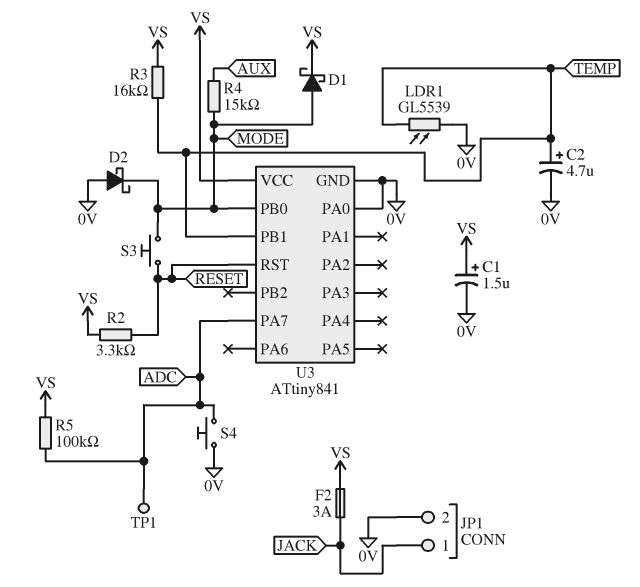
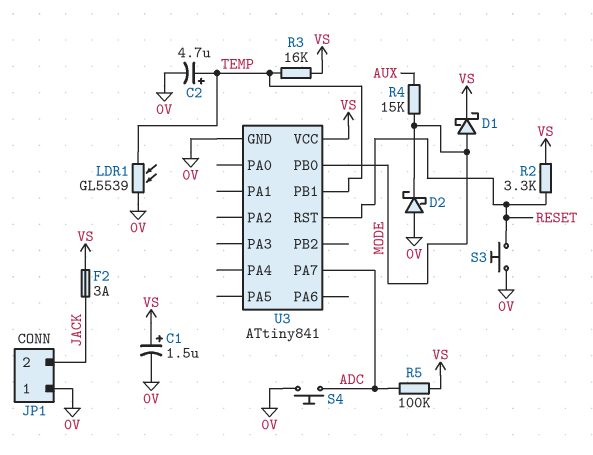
JP1 pin 1: JACK -> 0V
JP1 pin 2: 0V -> JACK
S3: button (MODE, RESET) -> button (0V, RESET)
TP1: test point (ADC) -> none
U3 pin PA0: 0V -> none

